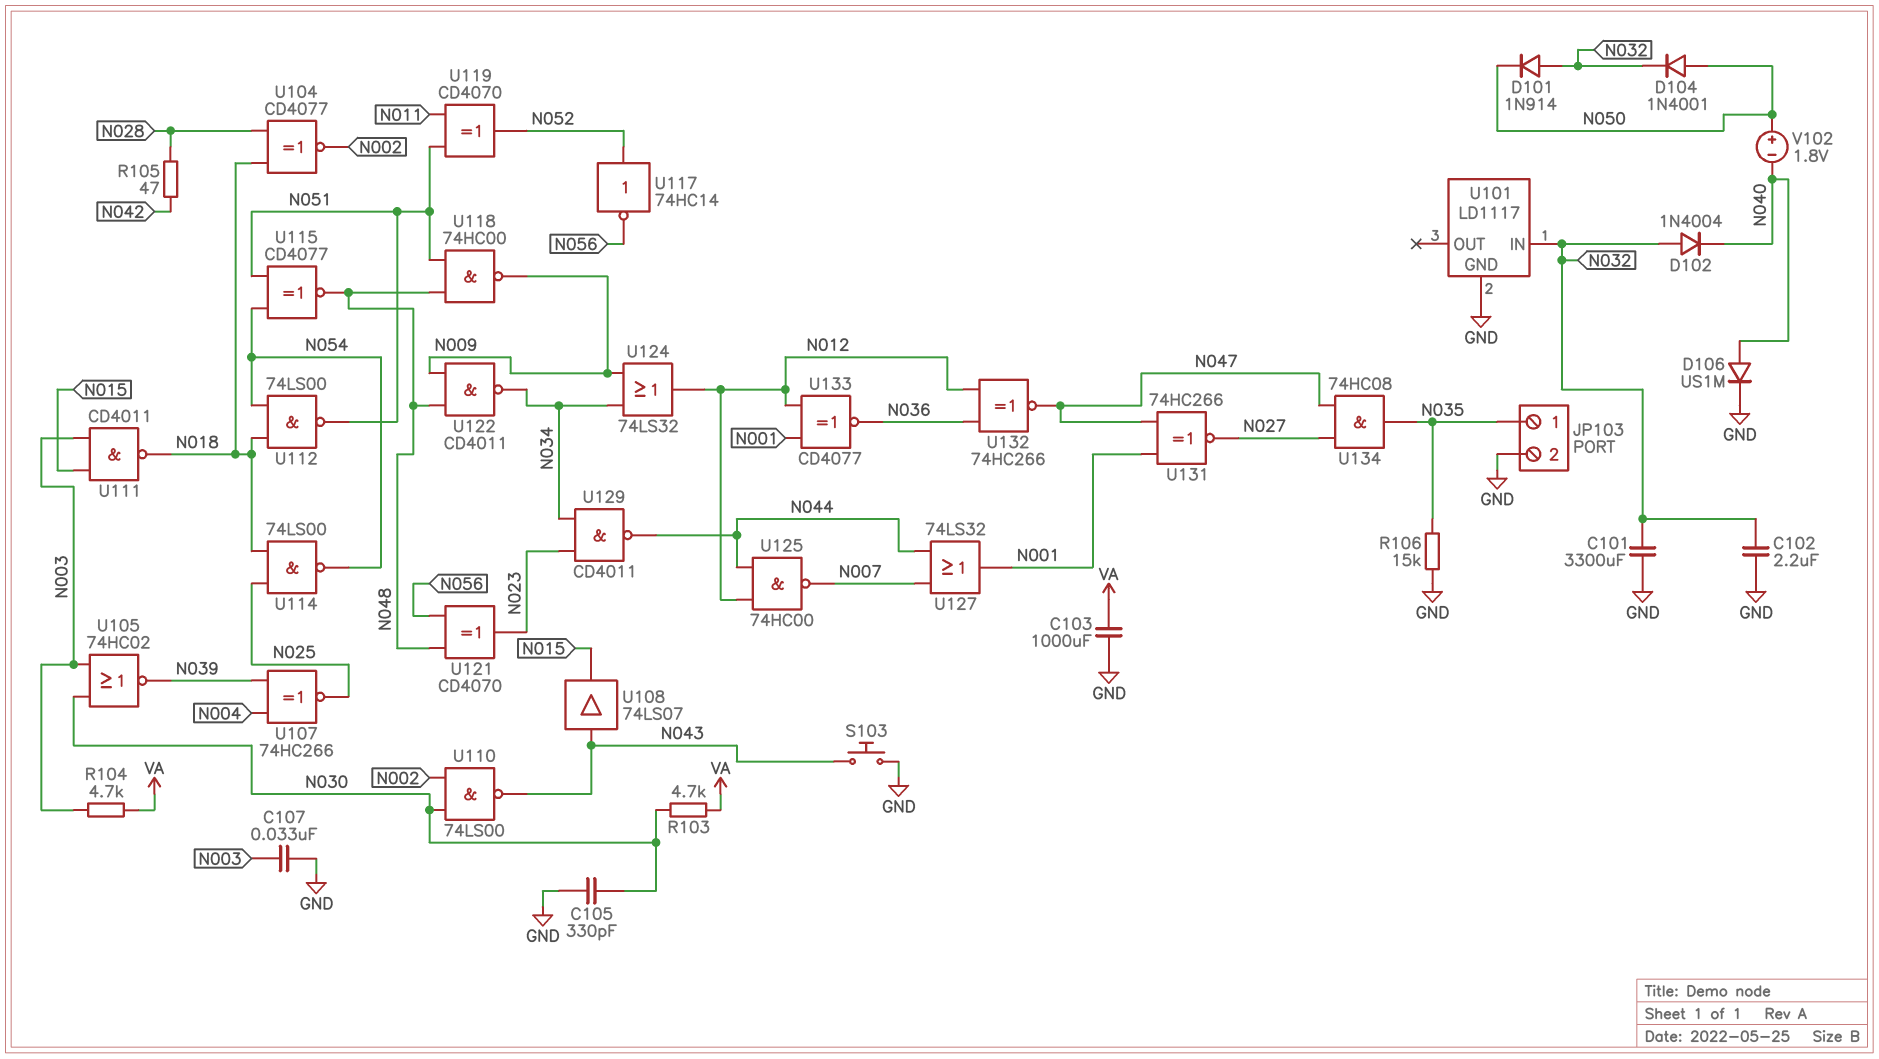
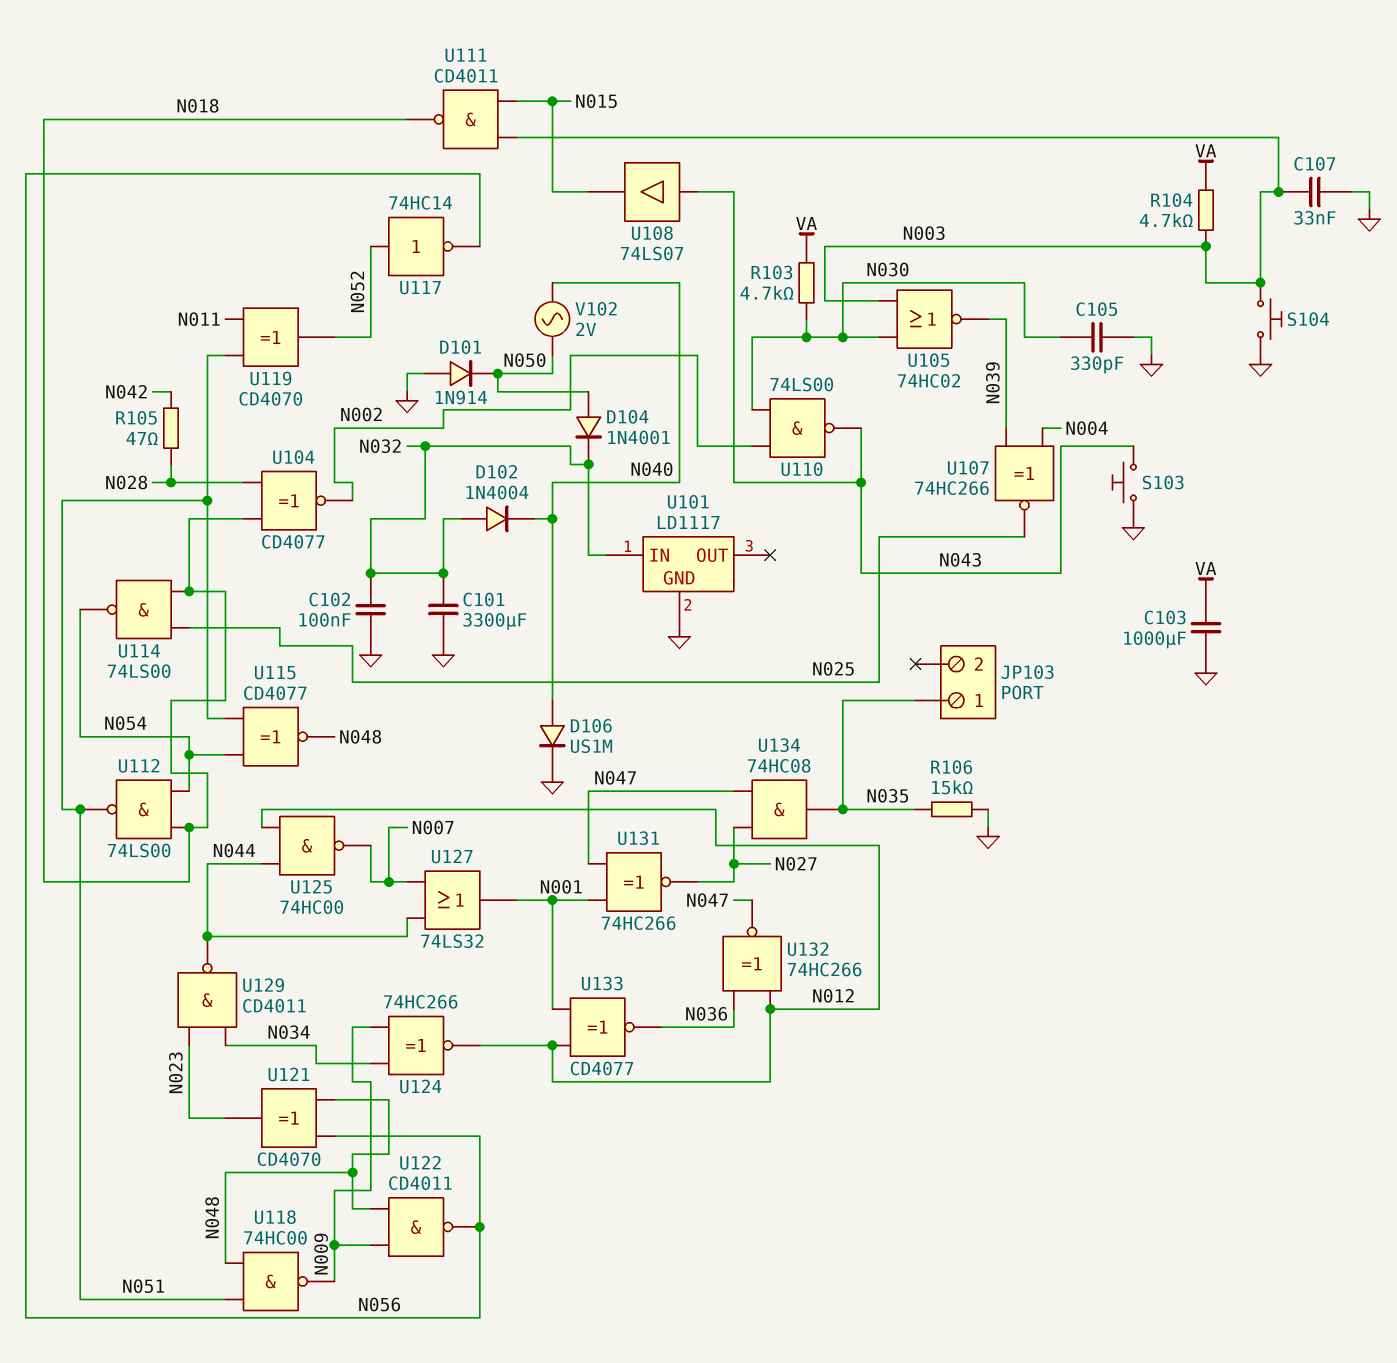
C102: 2.2uF (GND, N032) -> 100nF (GND, N032)
D101: diode 1N914 (A N032, K N050) -> diode 1N914 (A GND, K N050)
JP103 pin 2: GND -> none
S104: none -> button (GND, N003)
U122: NAND CD4011 (in N009, in N048, out N034) -> NAND CD4011 (in N009, in N048, out N056)
U124: OR 74LS32 (in N009, in N034, out N012) -> XNOR 74HC266 (in N009, in N034, out N012)
V102: 1.8V (plus N050, minus N040) -> AC 2V (N040, N050)

